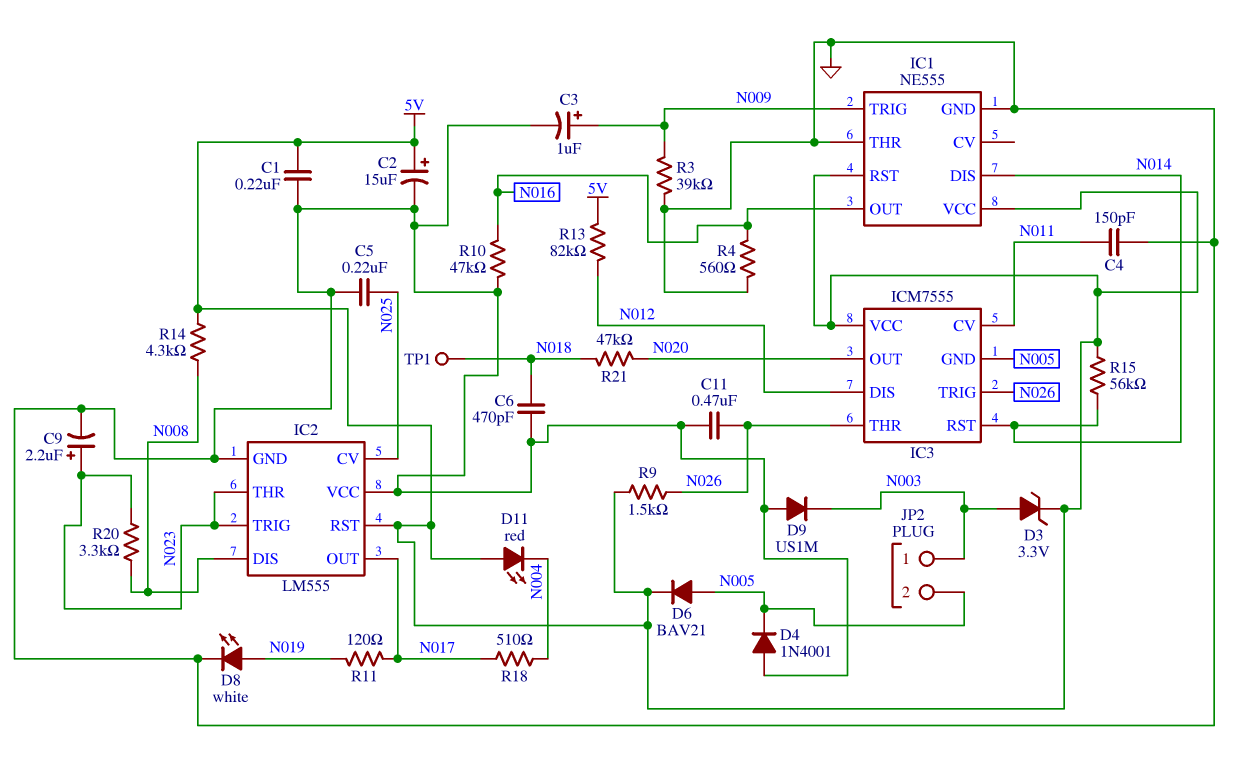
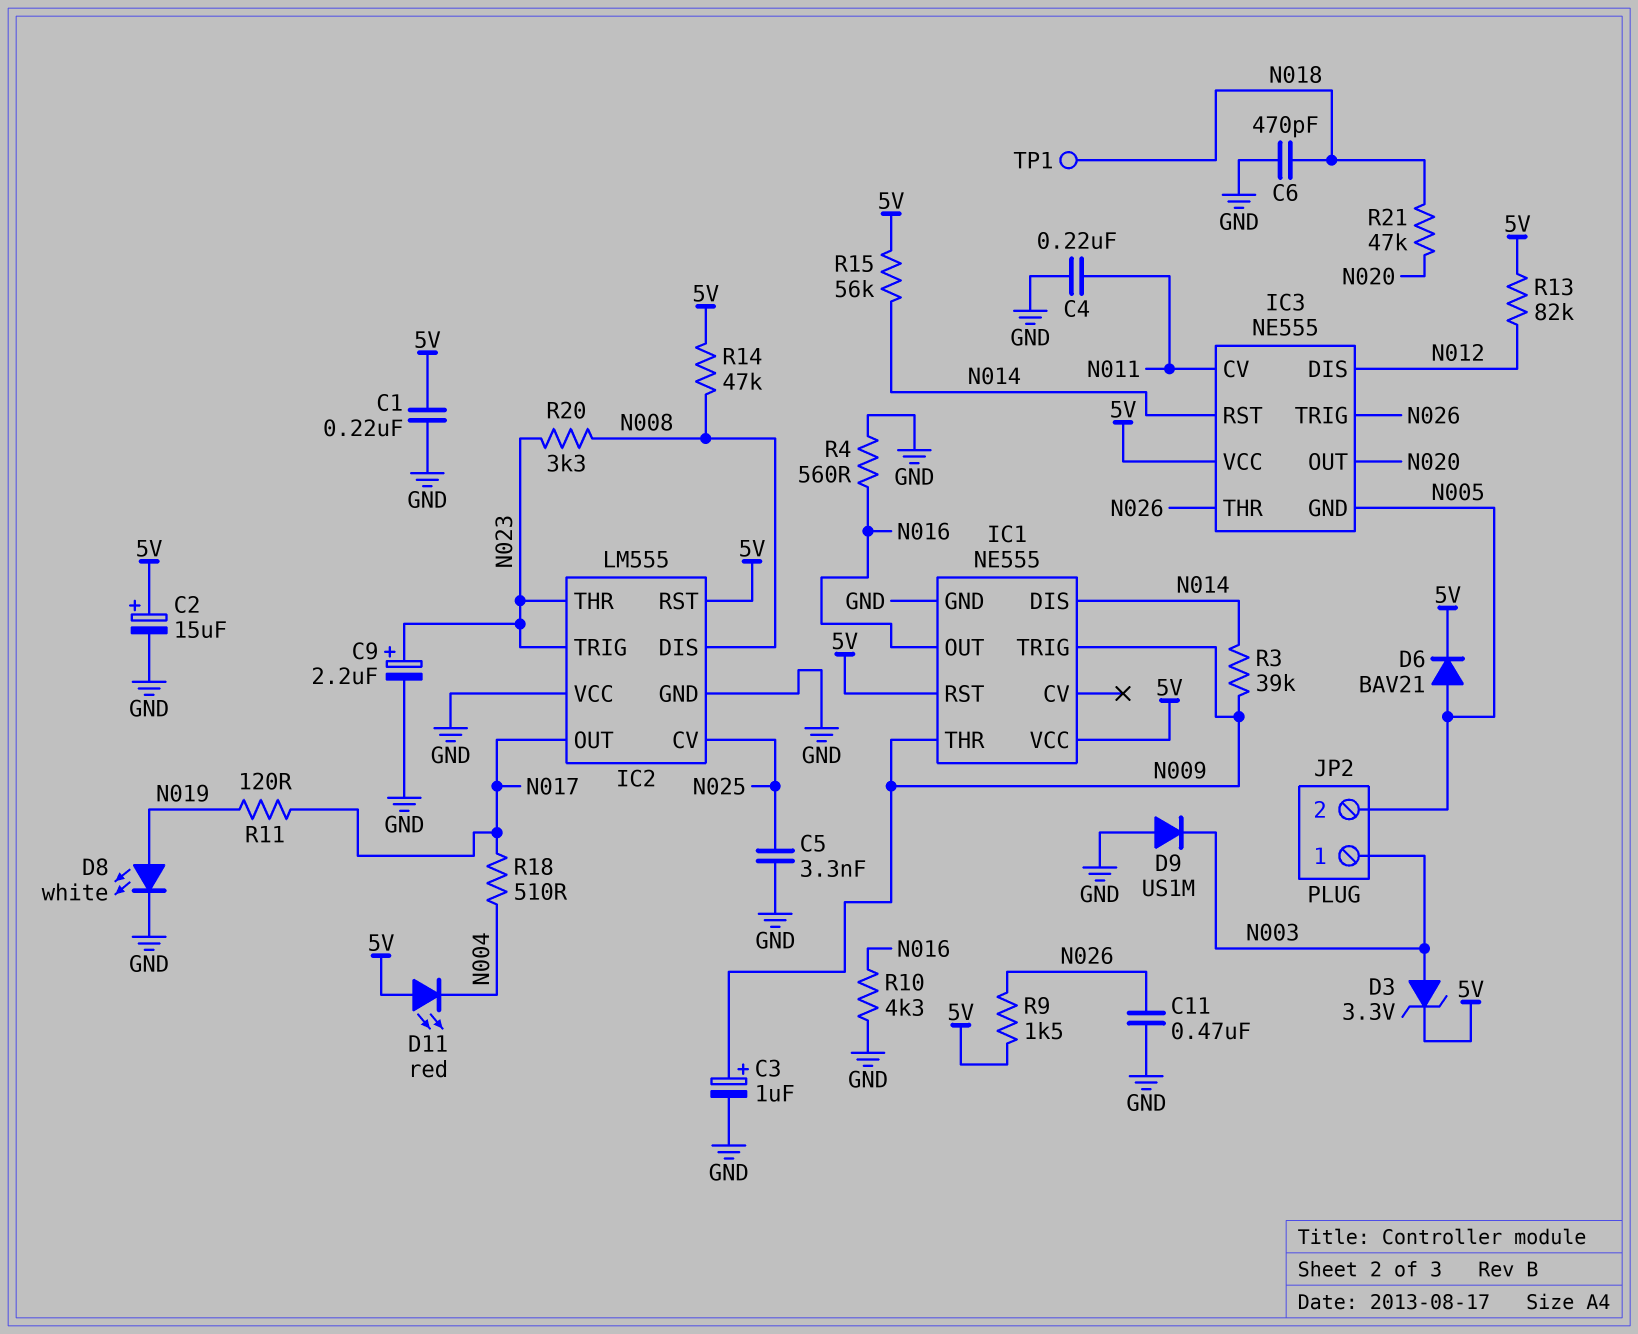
C4: 150pF (GND, N011) -> 220nF (GND, N011)
C5: 220nF (GND, N025) -> 3.3nF (GND, N025)
D4: diode 1N4001 (A GND, K N005) -> none
IC1 pin THR: GND -> N009
IC3: ICM7555 -> NE555
R3: 39k (GND, N009) -> 39k (N009, N014)
R10: 47k (GND, N016) -> 4.3k (GND, N016)
R14: 4.3k (5V, N008) -> 47k (5V, N008)

